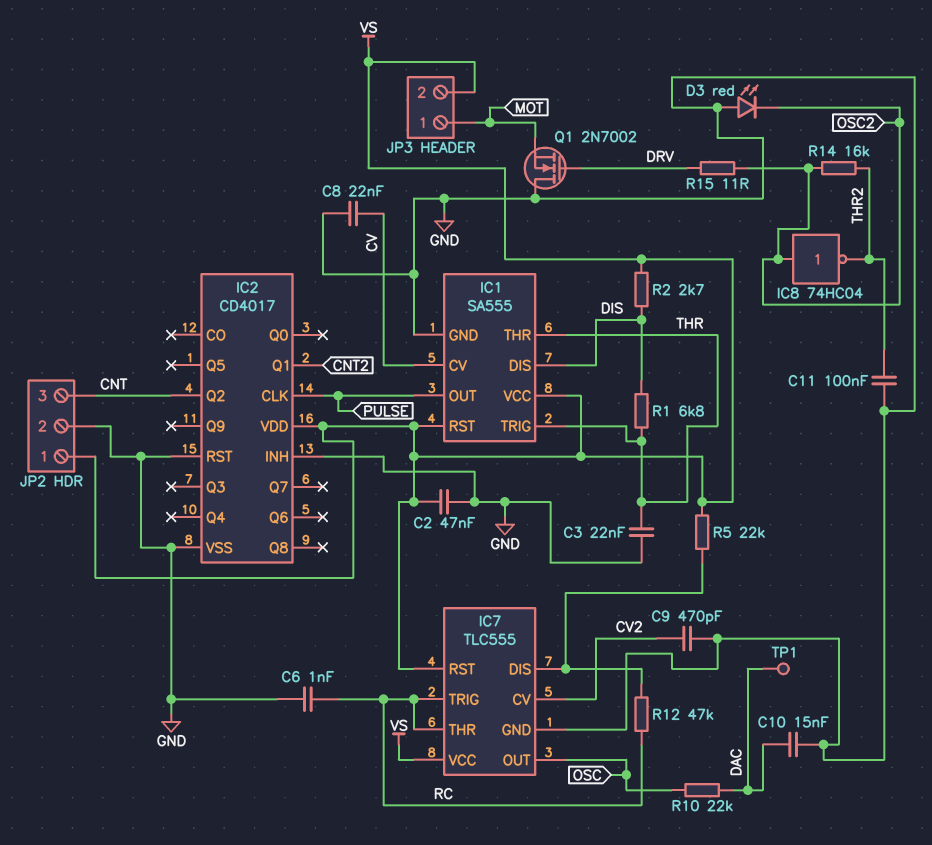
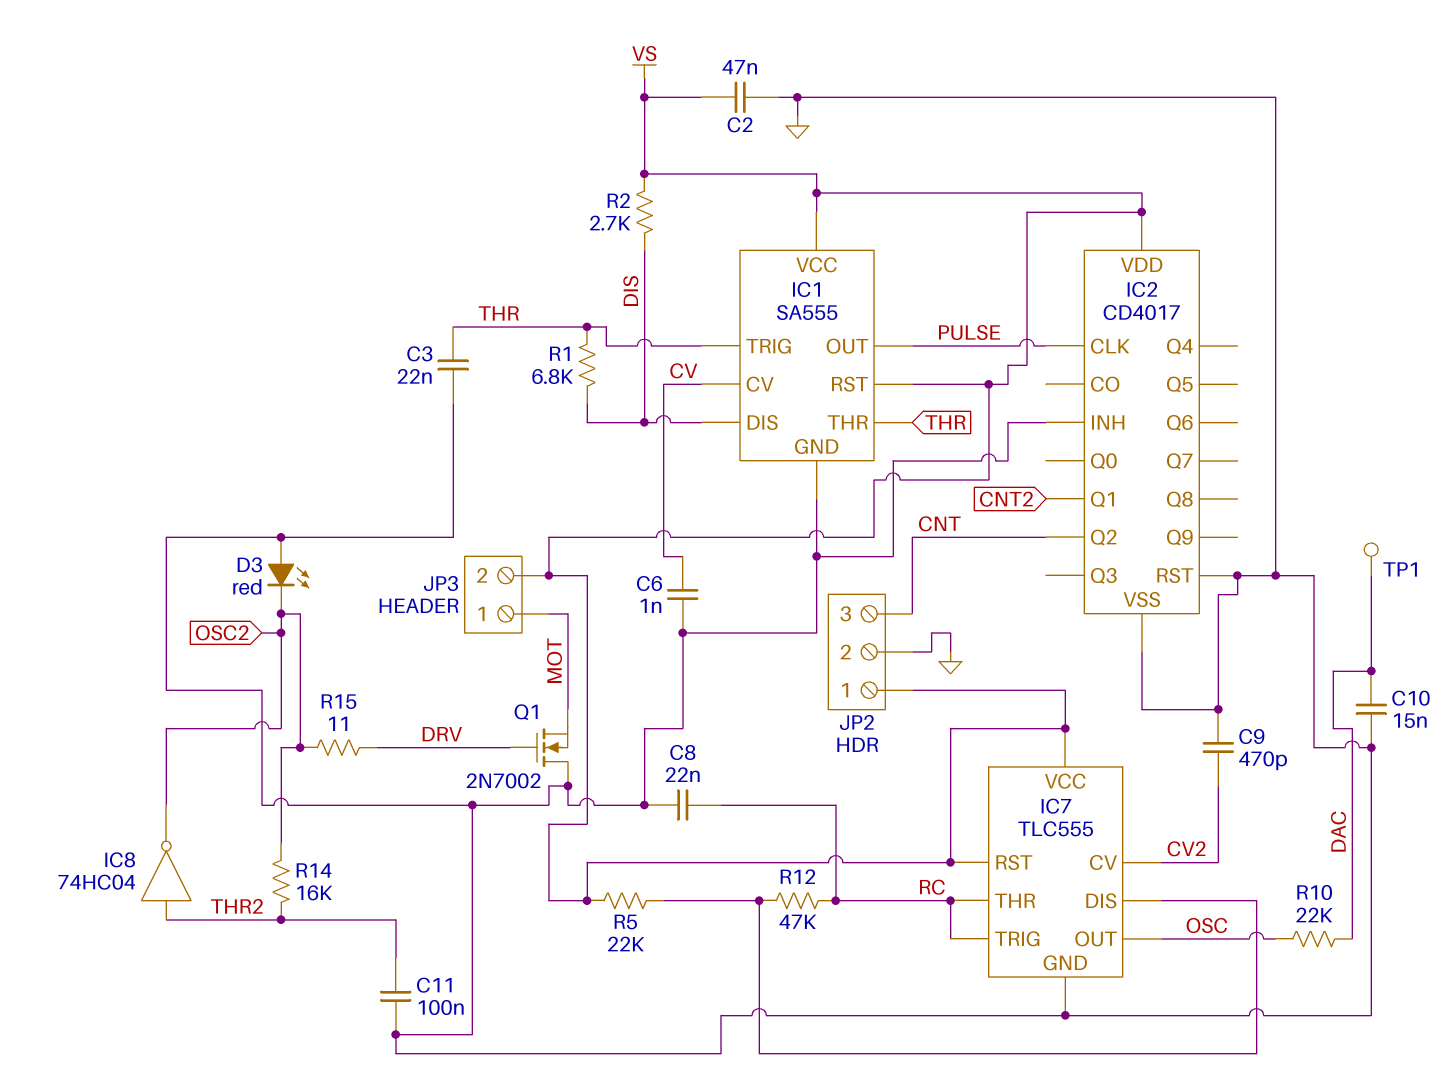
C6: 1nF (GND, RC) -> 1nF (CV, GND)
C8: 22nF (CV, GND) -> 22nF (GND, RC)
IC8: NOT 74HC04 (in OSC2, out THR2) -> NOT 74HC04 (in THR2, out OSC2)

